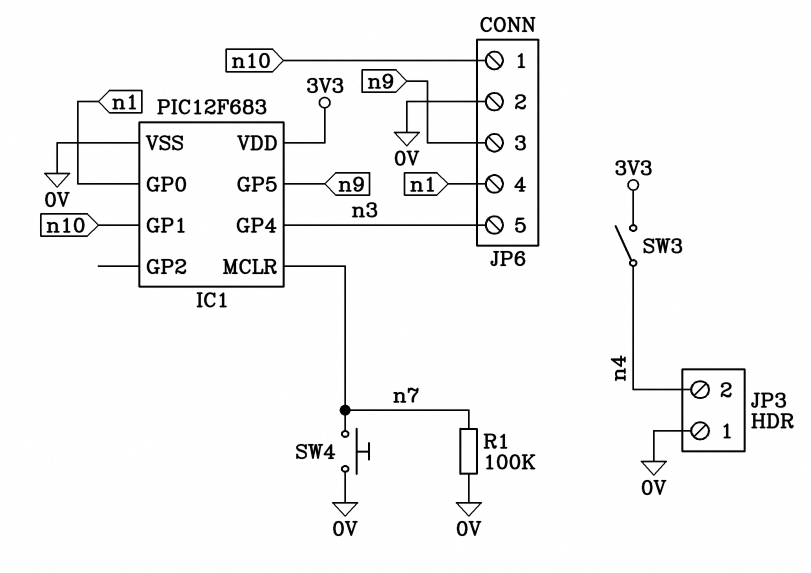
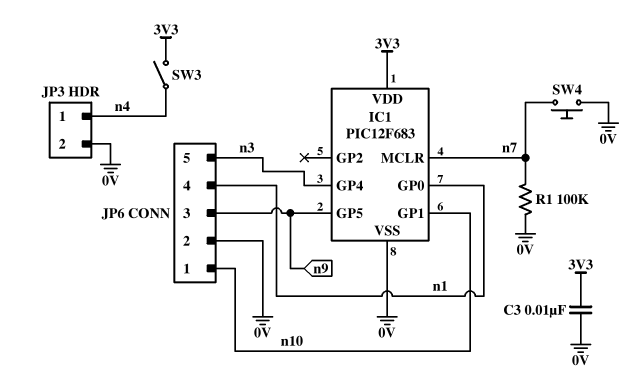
C3: none -> 10nF (0V, 3V3)
JP3 pin 1: 0V -> n4
JP3 pin 2: n4 -> 0V

